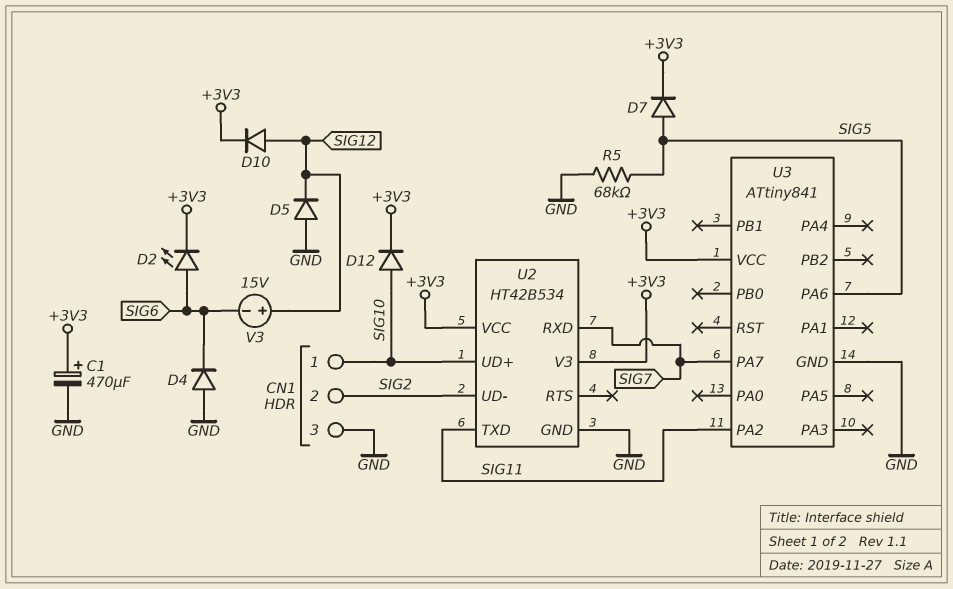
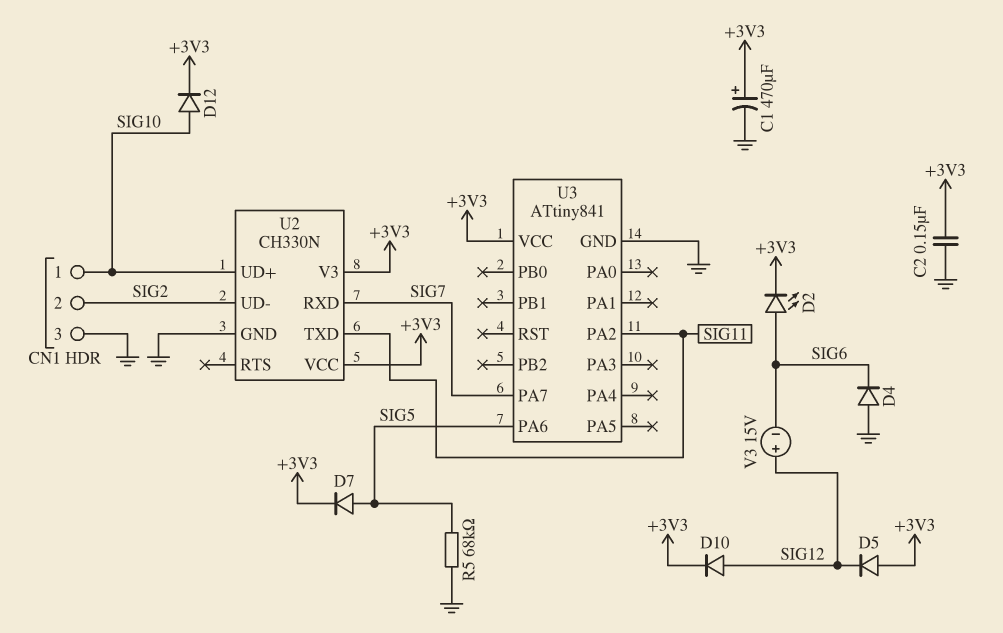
C2: none -> 150nF (+3V3, GND)
D5: diode (A GND, K SIG12) -> diode (A +3V3, K SIG12)
U2: HT42B534 -> CH330N

